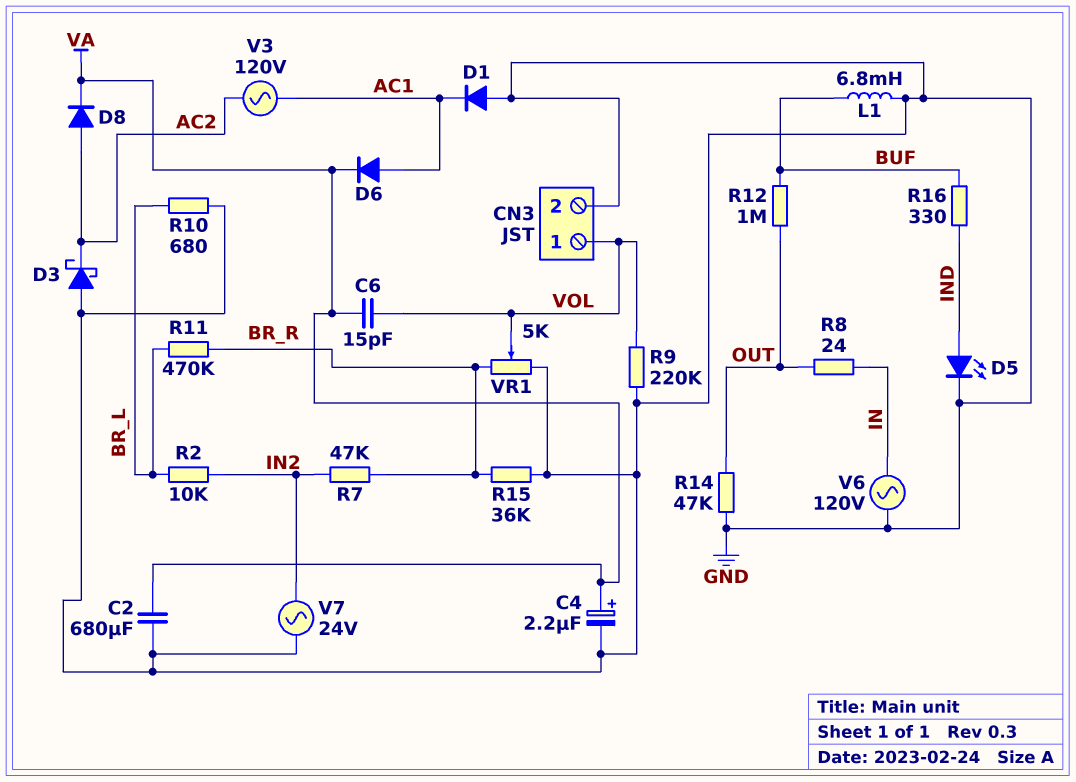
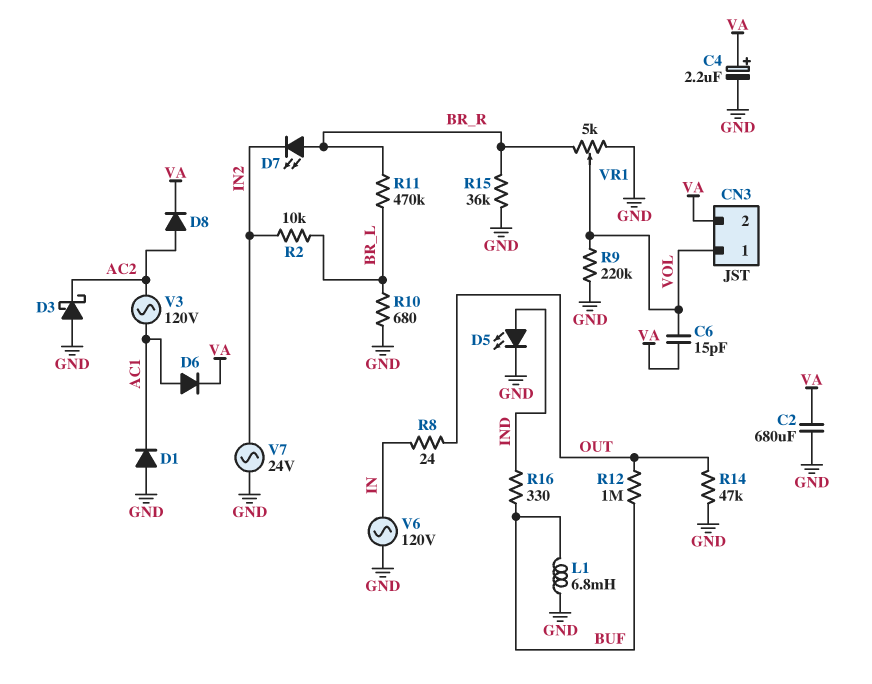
CN3 pin 2: GND -> VA
D7: none -> LED (A BR_R, K IN2)
R7: 47k (BR_R, IN2) -> none

